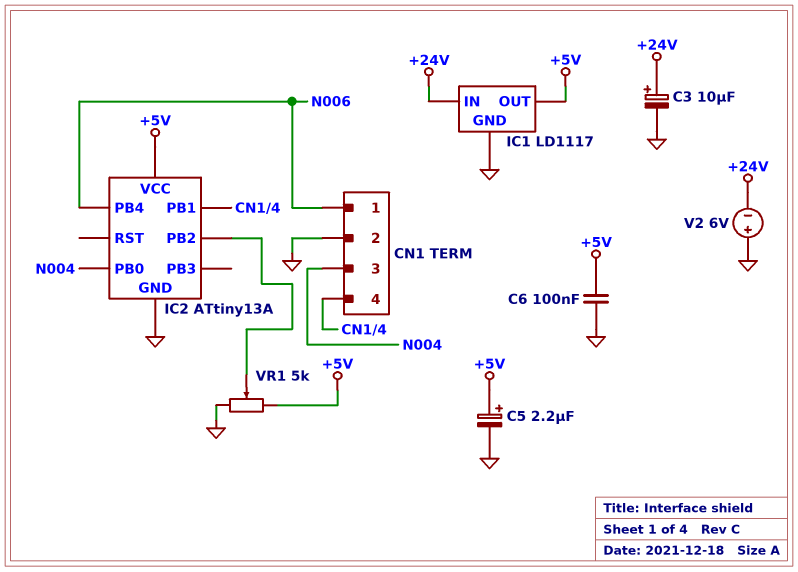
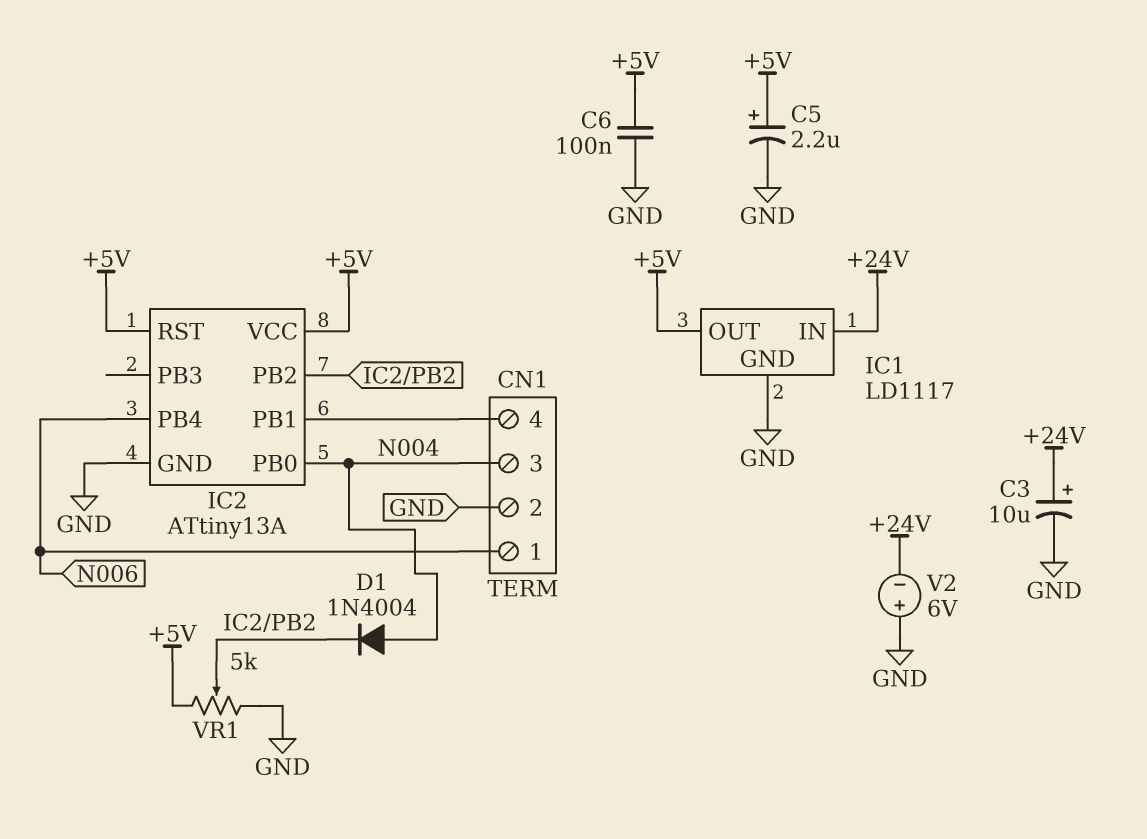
D1: none -> diode 1N4004 (A N004, K IC2/PB2)
IC2 pin RST: none -> +5V

